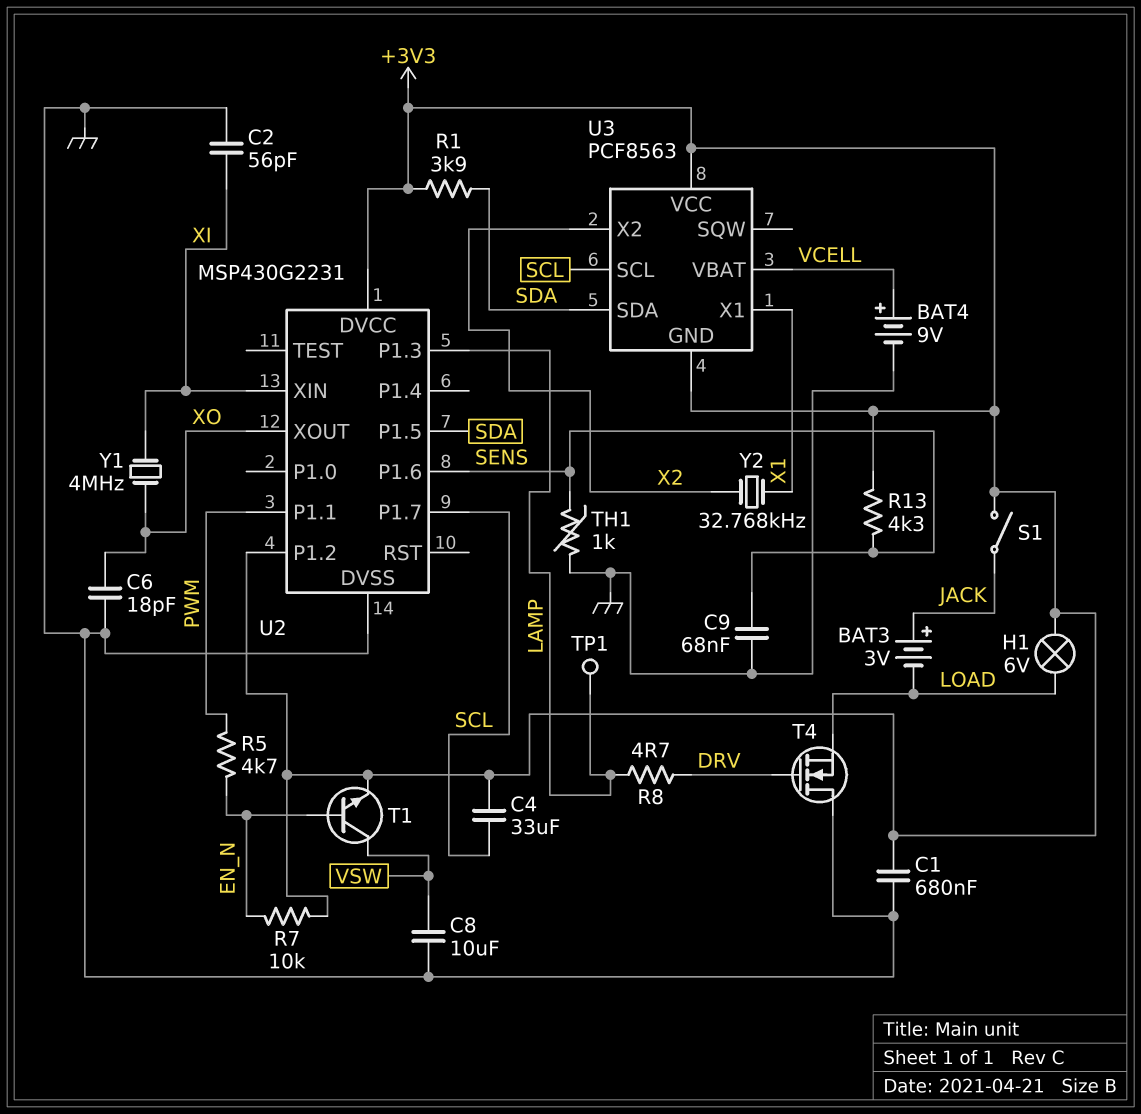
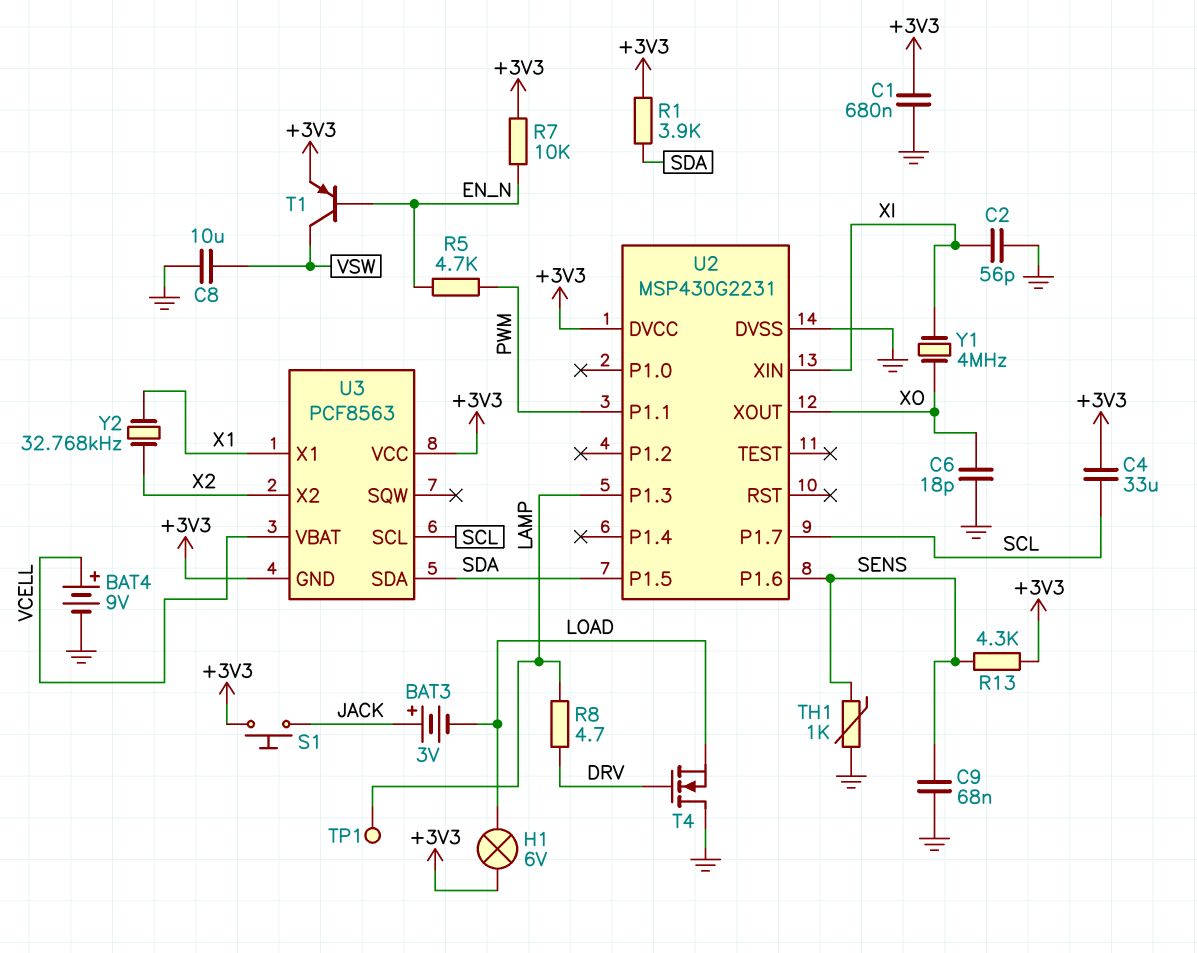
S1: switch (+3V3, JACK) -> button (+3V3, JACK)
T1: NPN (B EN_N, C VSW, E +3V3) -> PNP (B EN_N, C VSW, E +3V3)
U2 pin P1.2: +3V3 -> none

